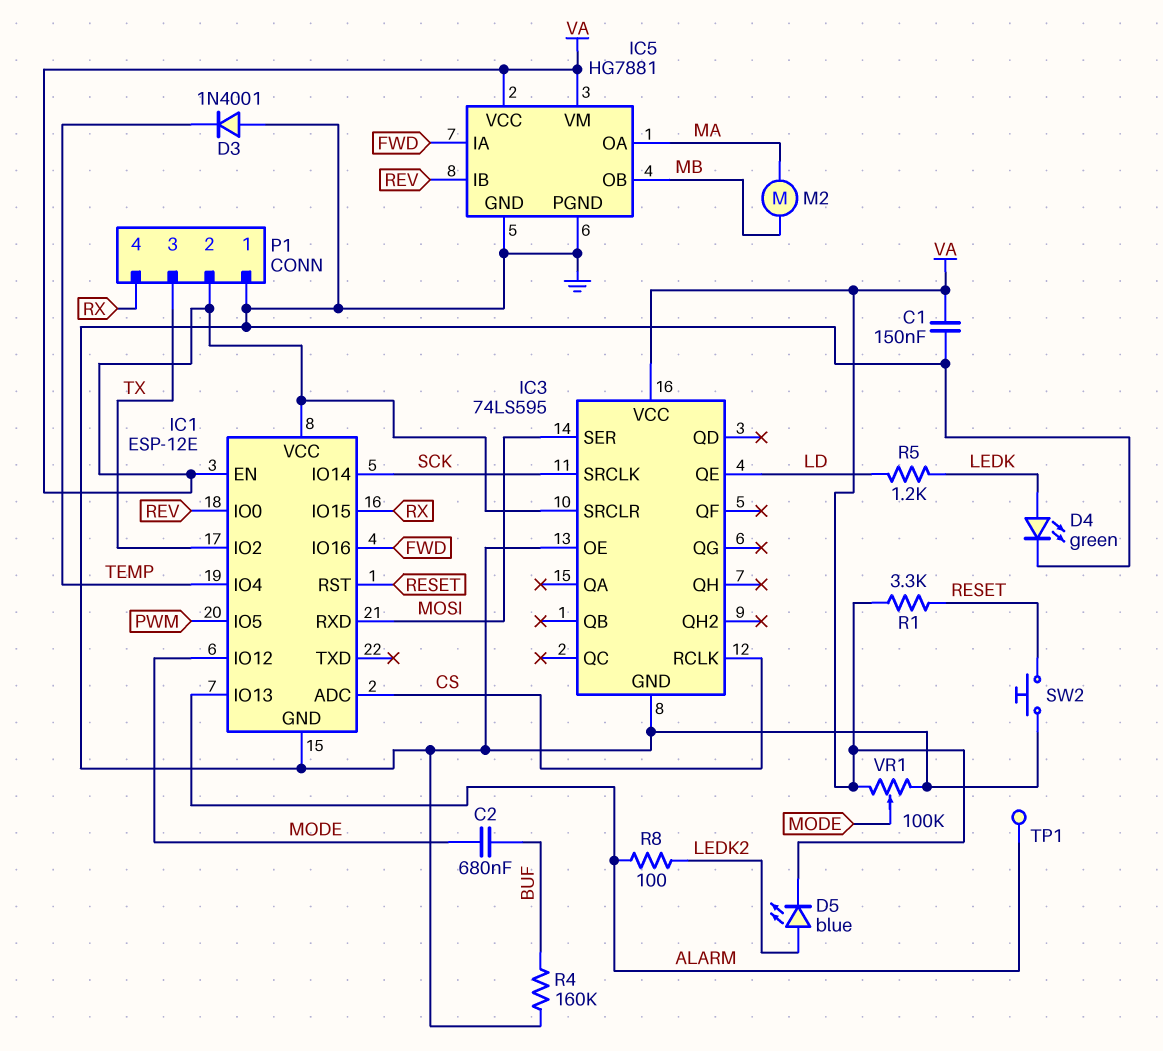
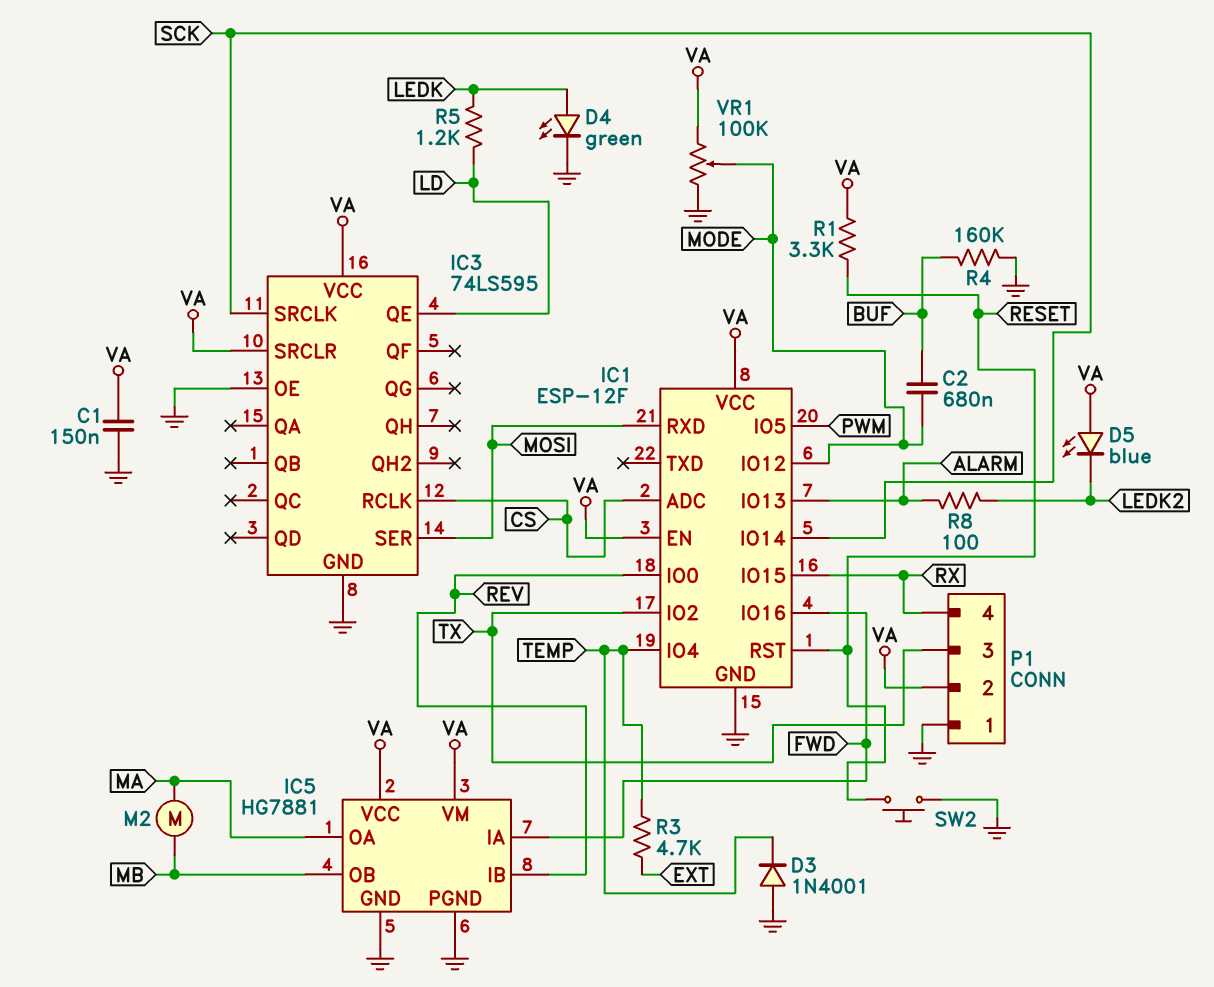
D5: LED blue (A LEDK2, K VA) -> LED blue (A VA, K LEDK2)
IC1: ESP-12E -> ESP-12F
R3: none -> 4.7k (EXT, TEMP)
TP1: test point (ALARM) -> none

